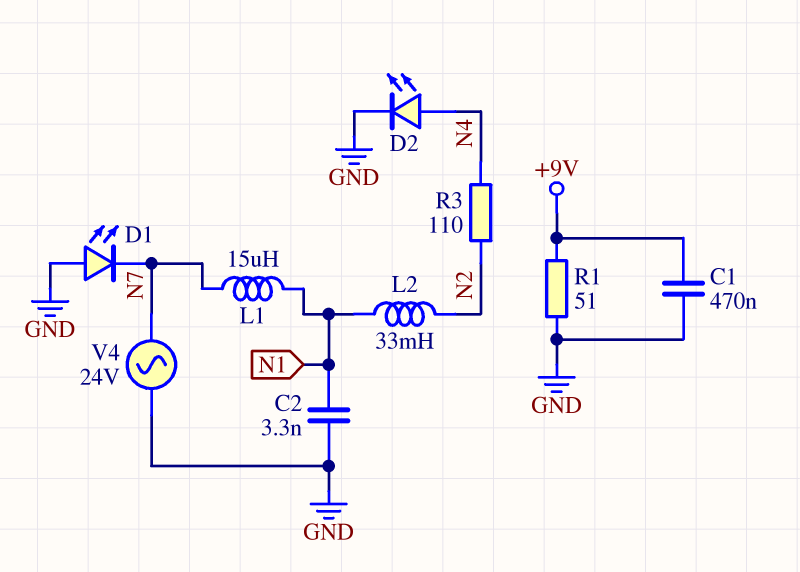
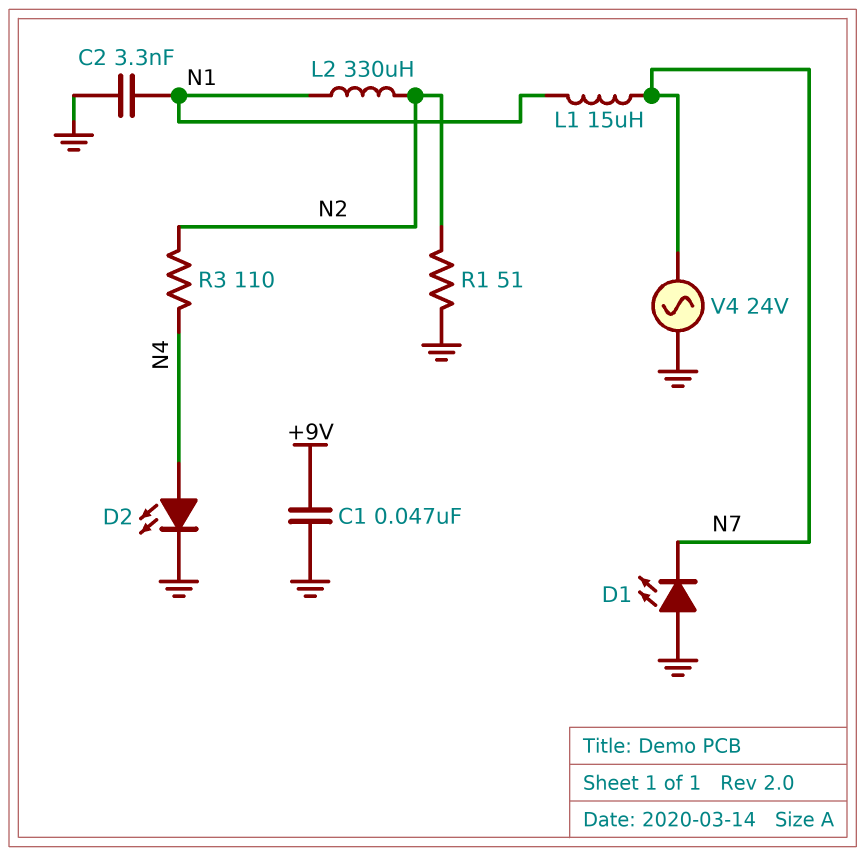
C1: 470nF (+9V, GND) -> 47nF (+9V, GND)
L2: 33mH (N1, N2) -> 330uH (N1, N2)
R1: 51 (+9V, GND) -> 51 (GND, N2)

